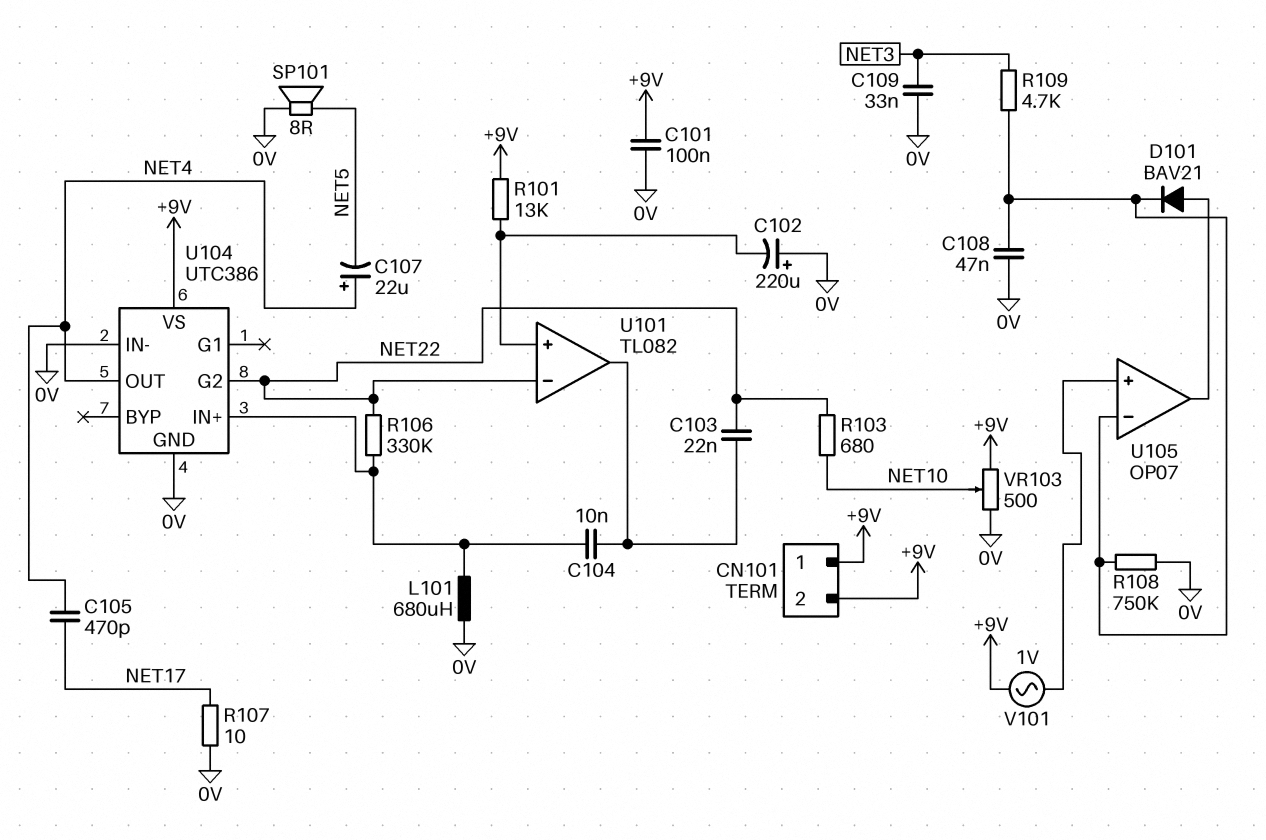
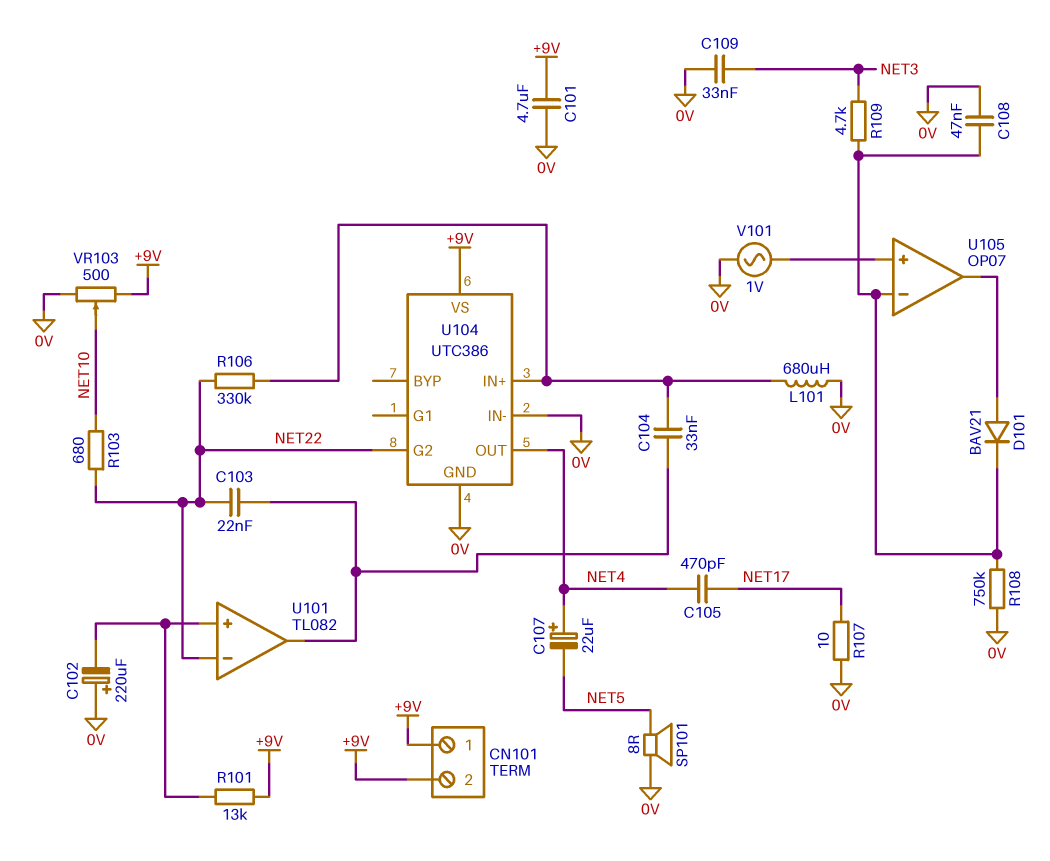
C101: 100nF (+9V, 0V) -> 4.7uF (+9V, 0V)
C104: 10nF (U101/out, U104/IN+) -> 33nF (U101/out, U104/IN+)
V101: AC 1V (+9V, U105/in+) -> AC 1V (0V, U105/in+)

